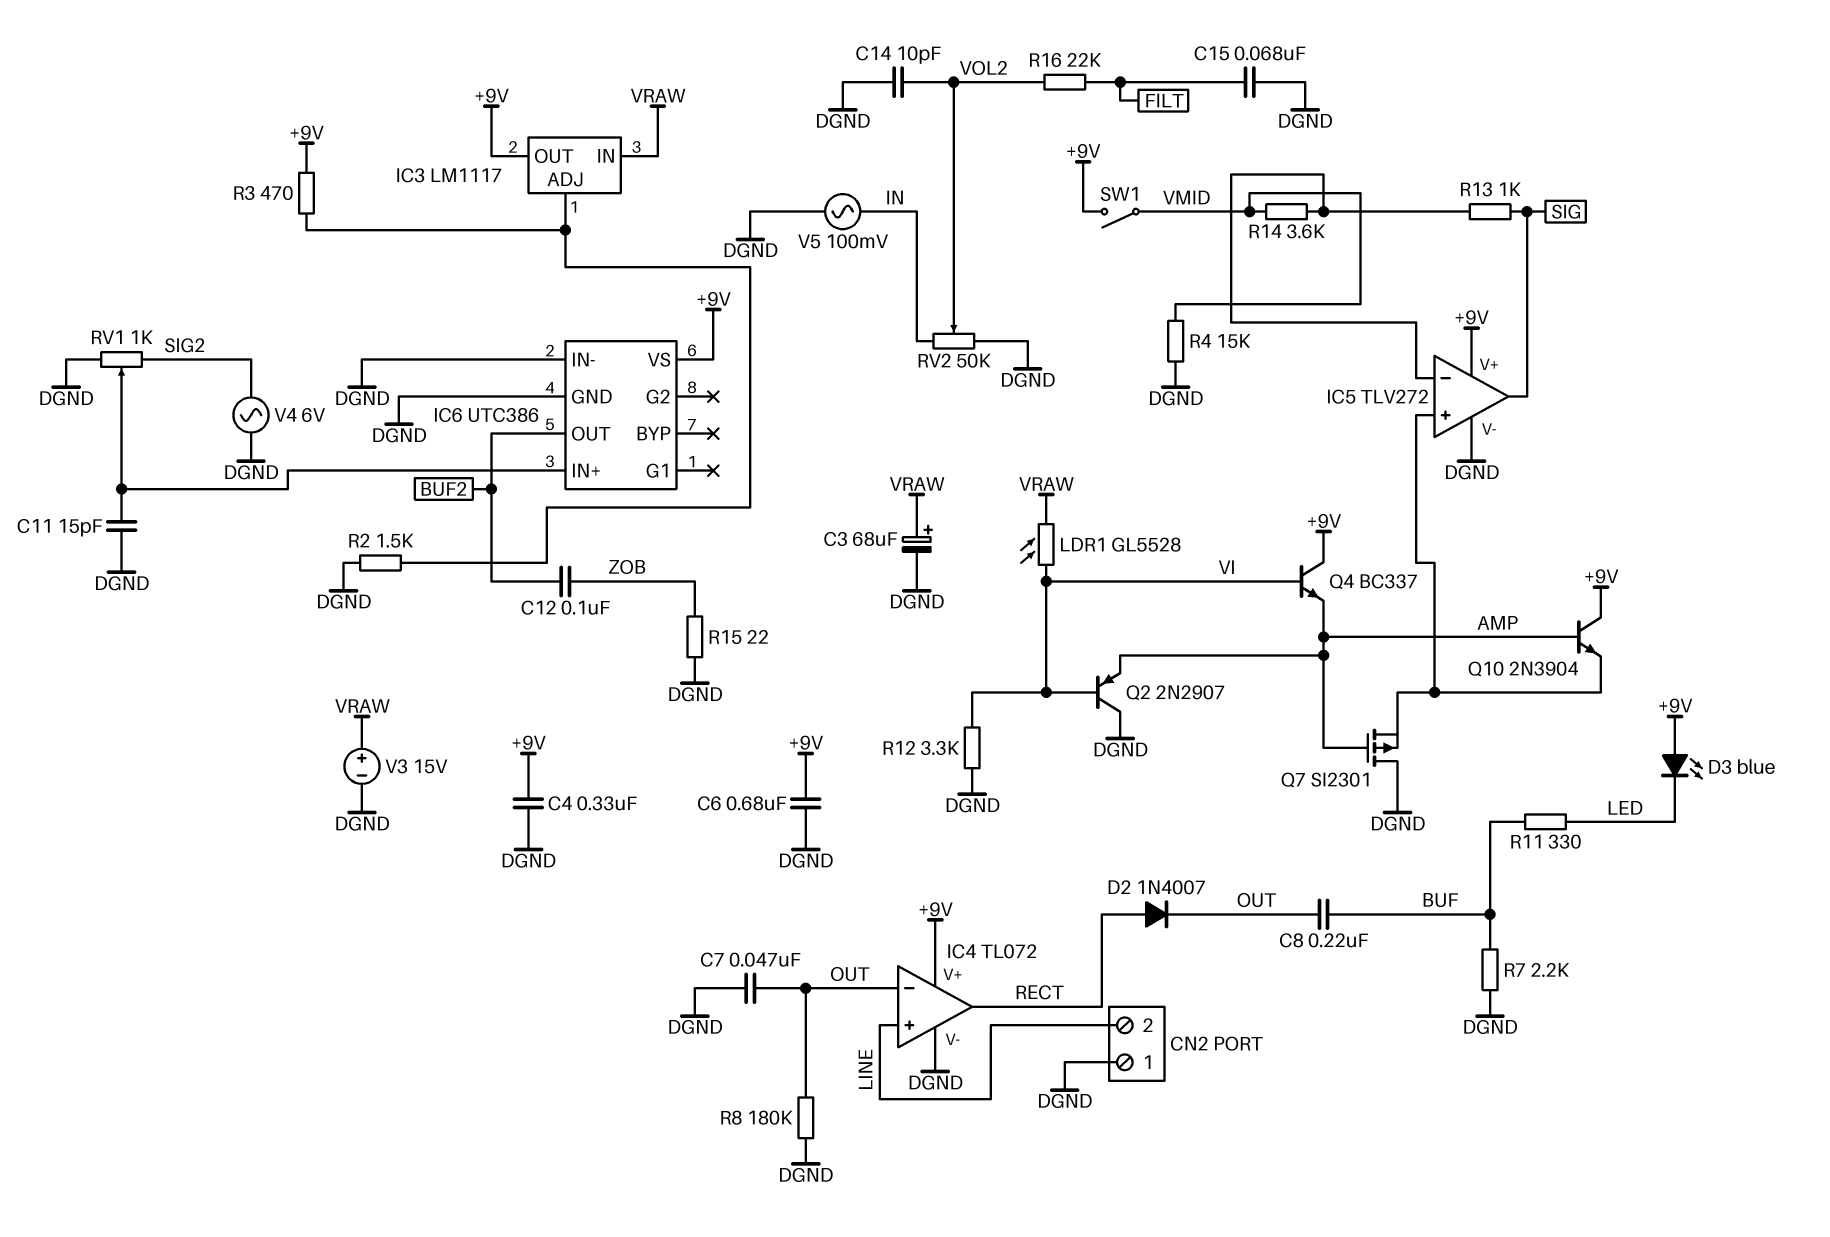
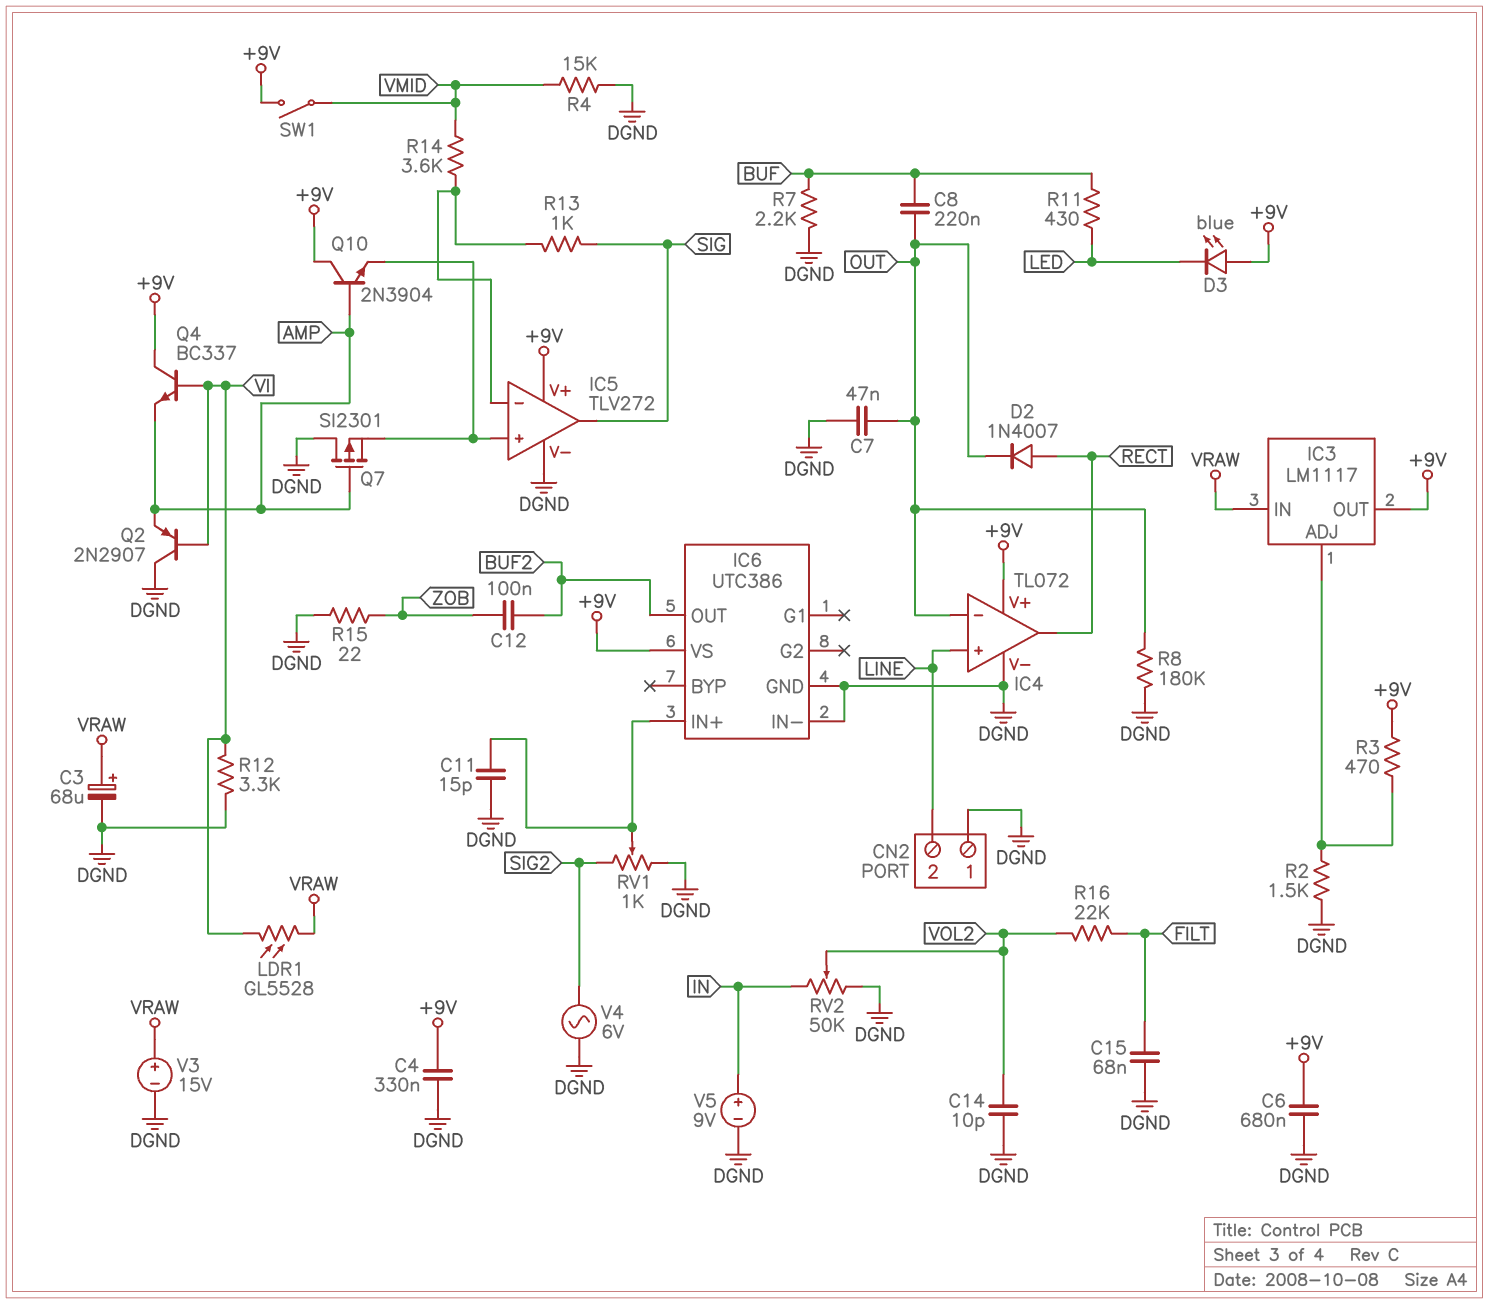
R11: 330 (BUF, LED) -> 430 (BUF, LED)
V5: AC 100mV (DGND, IN) -> 9V (plus IN, minus DGND)

